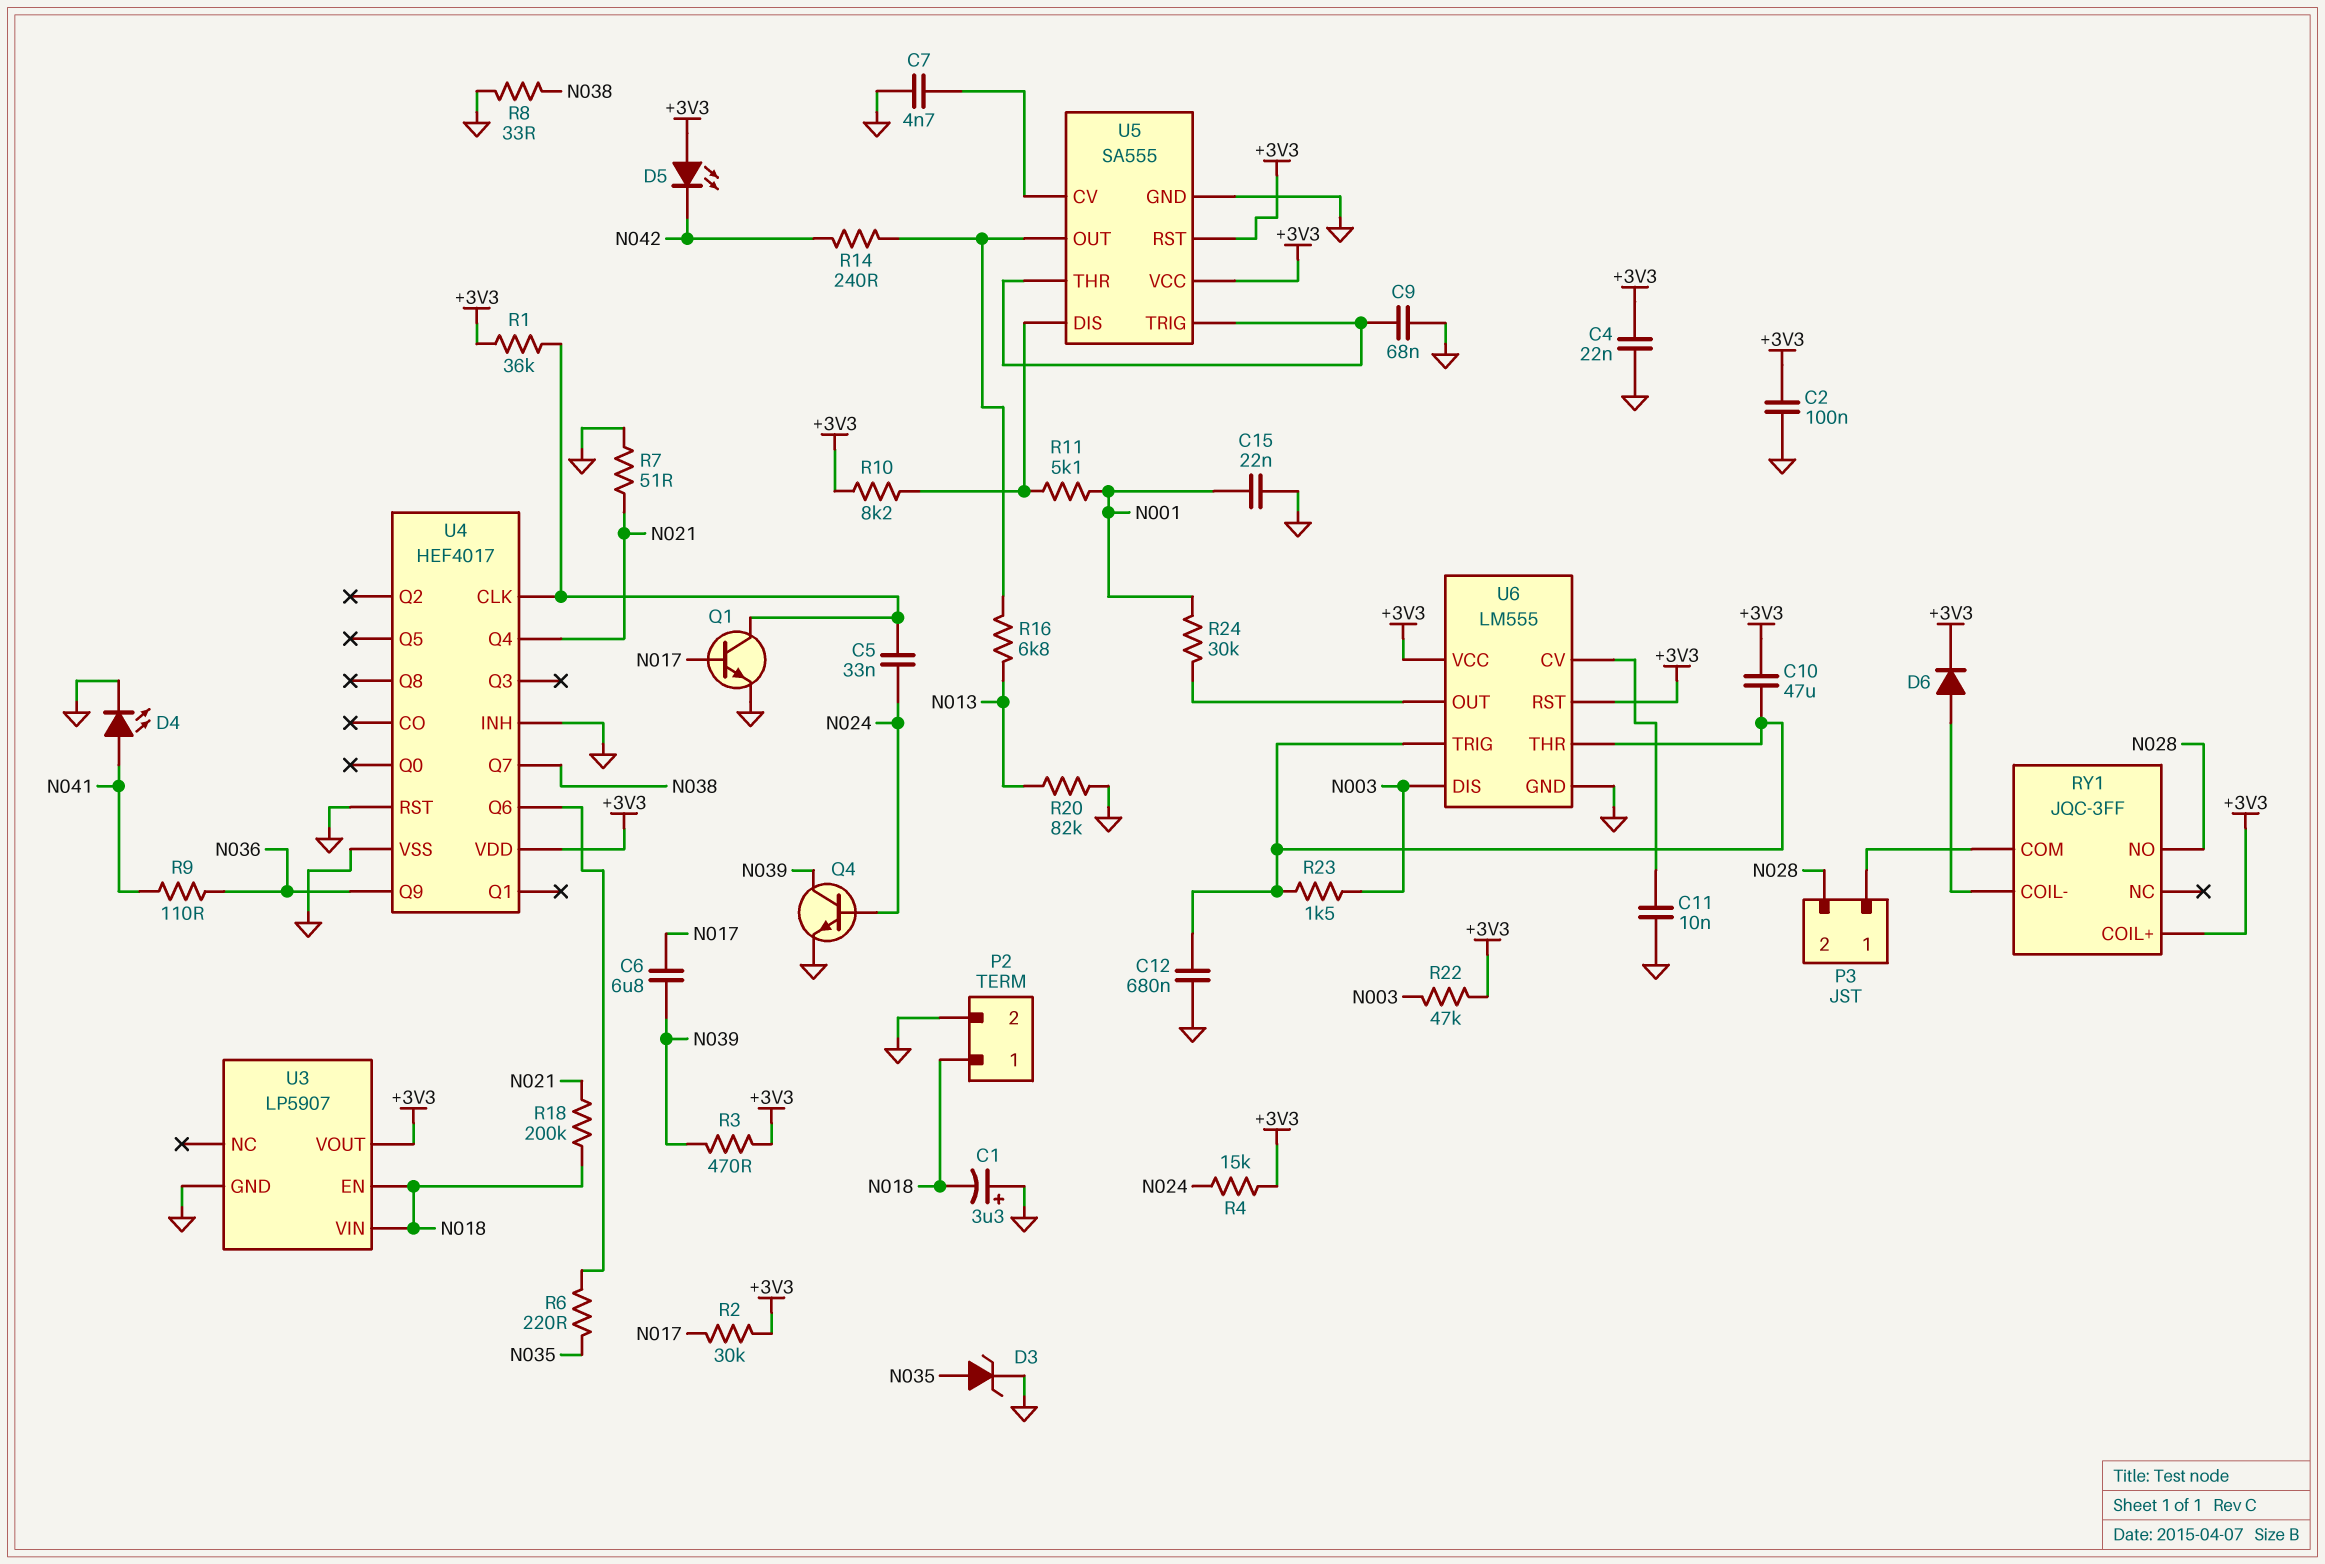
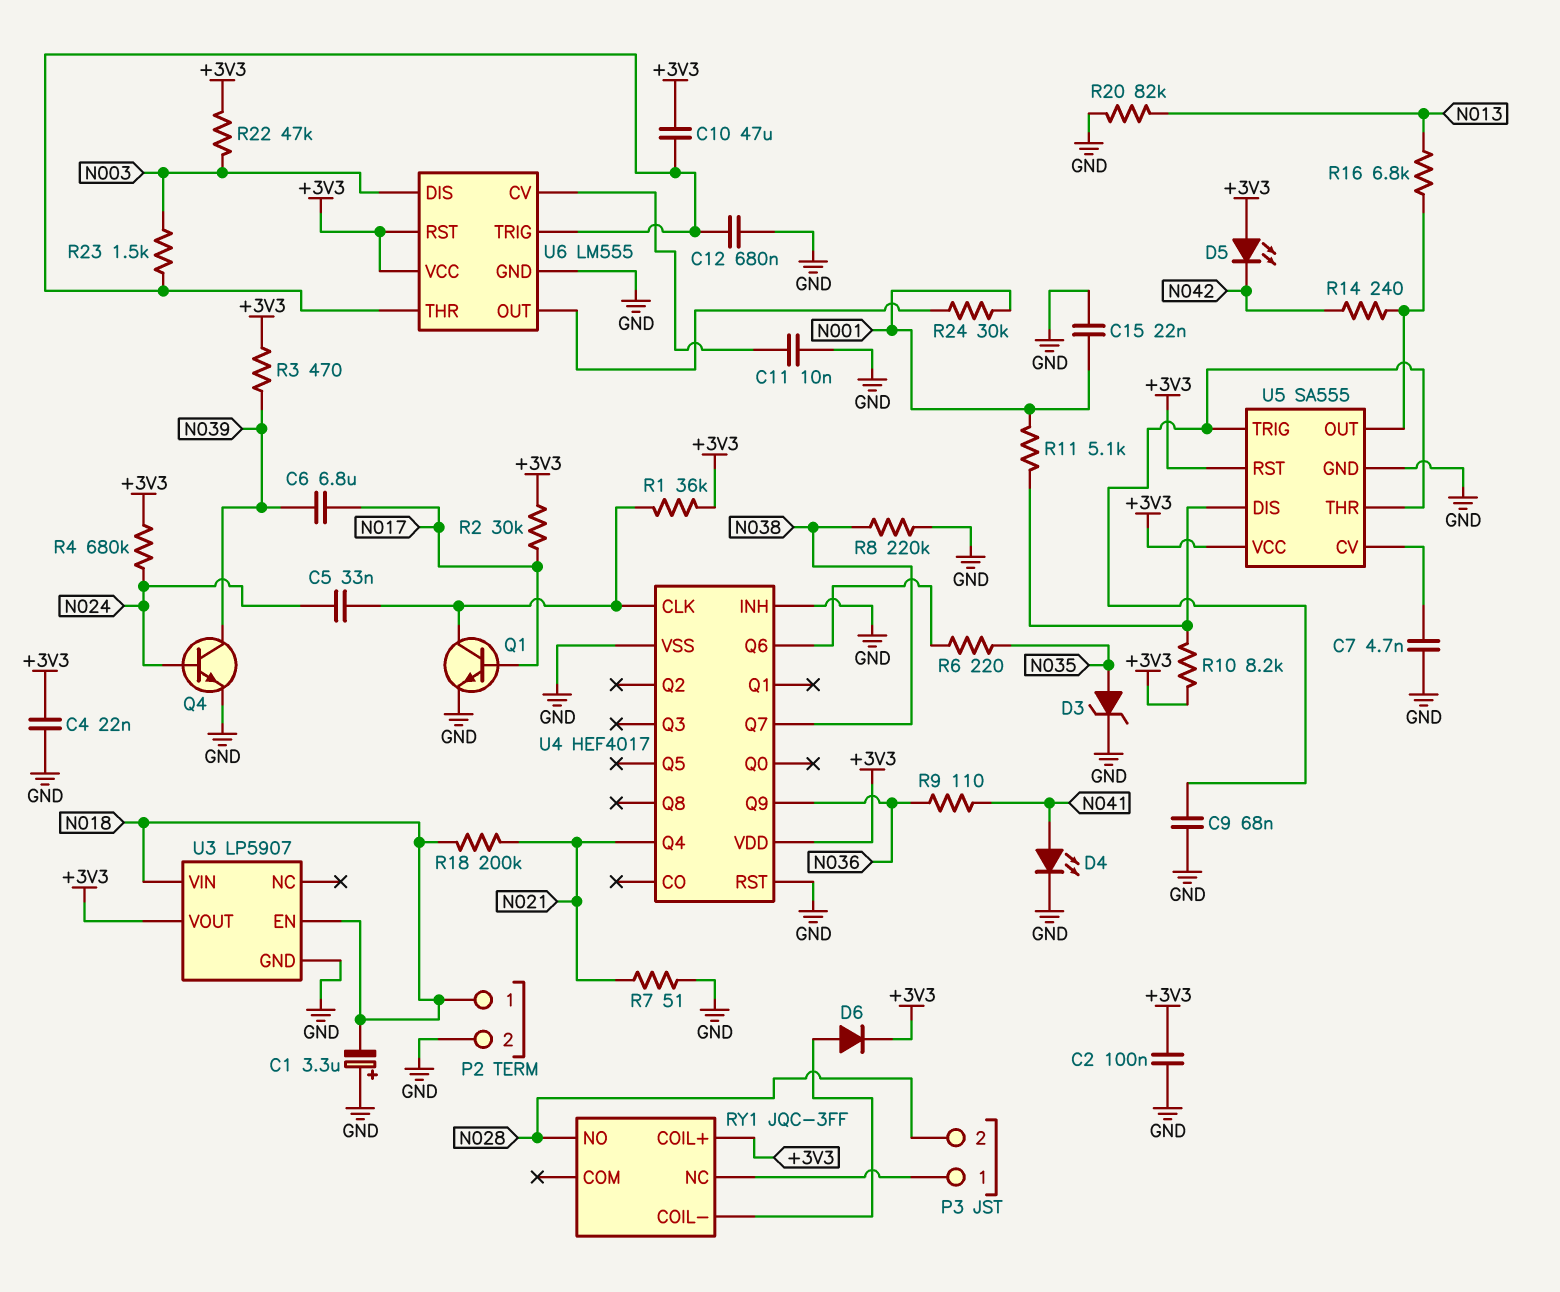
R4: 15k (+3V3, N024) -> 680k (+3V3, N024)
R8: 33 (GND, N038) -> 220k (GND, N038)
RY1 pin COM: P3/1 -> none
RY1 pin NC: none -> P3/1

